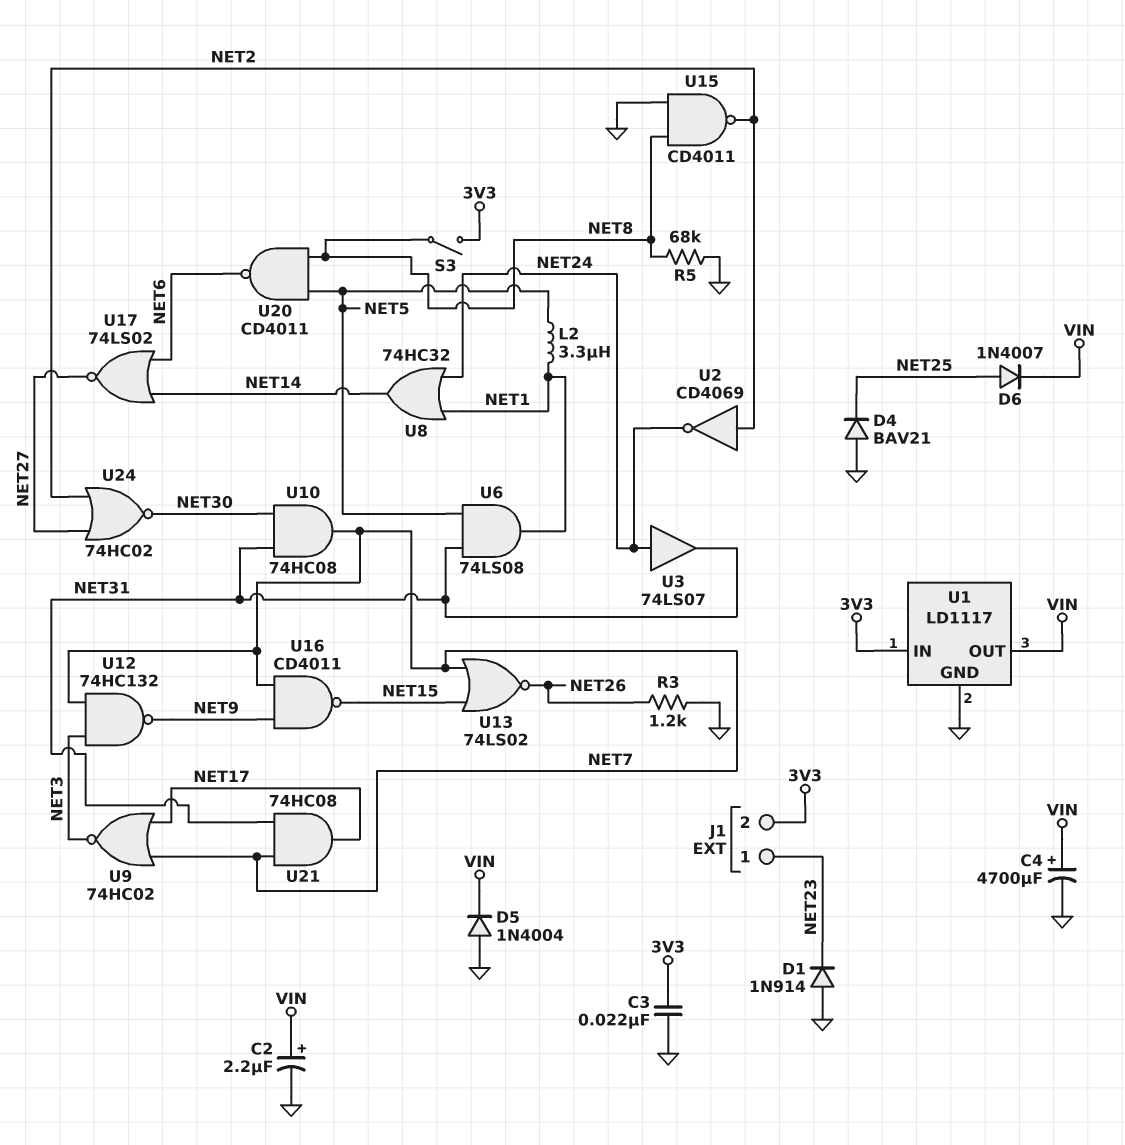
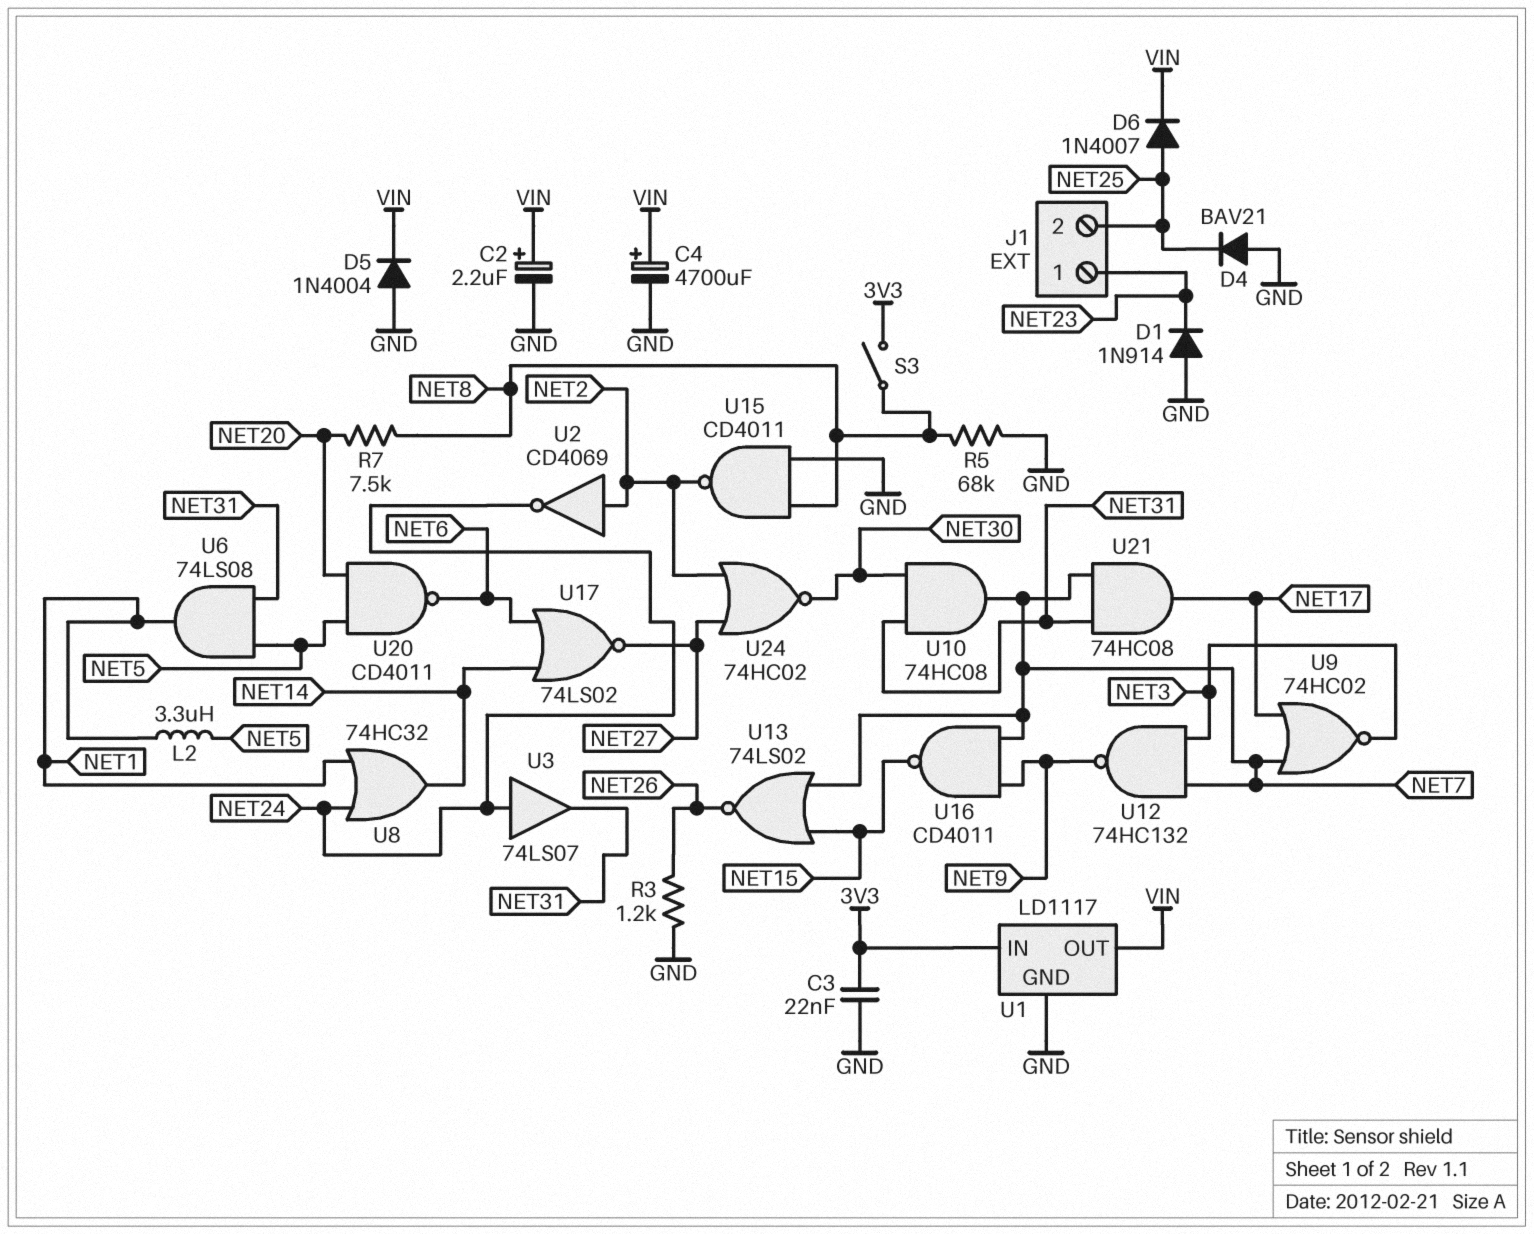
J1 pin 2: 3V3 -> NET25
R7: none -> 7.5k (NET8, NET20)
U20: NAND CD4011 (in NET5, in NET8, out NET6) -> NAND CD4011 (in NET5, in NET20, out NET6)

